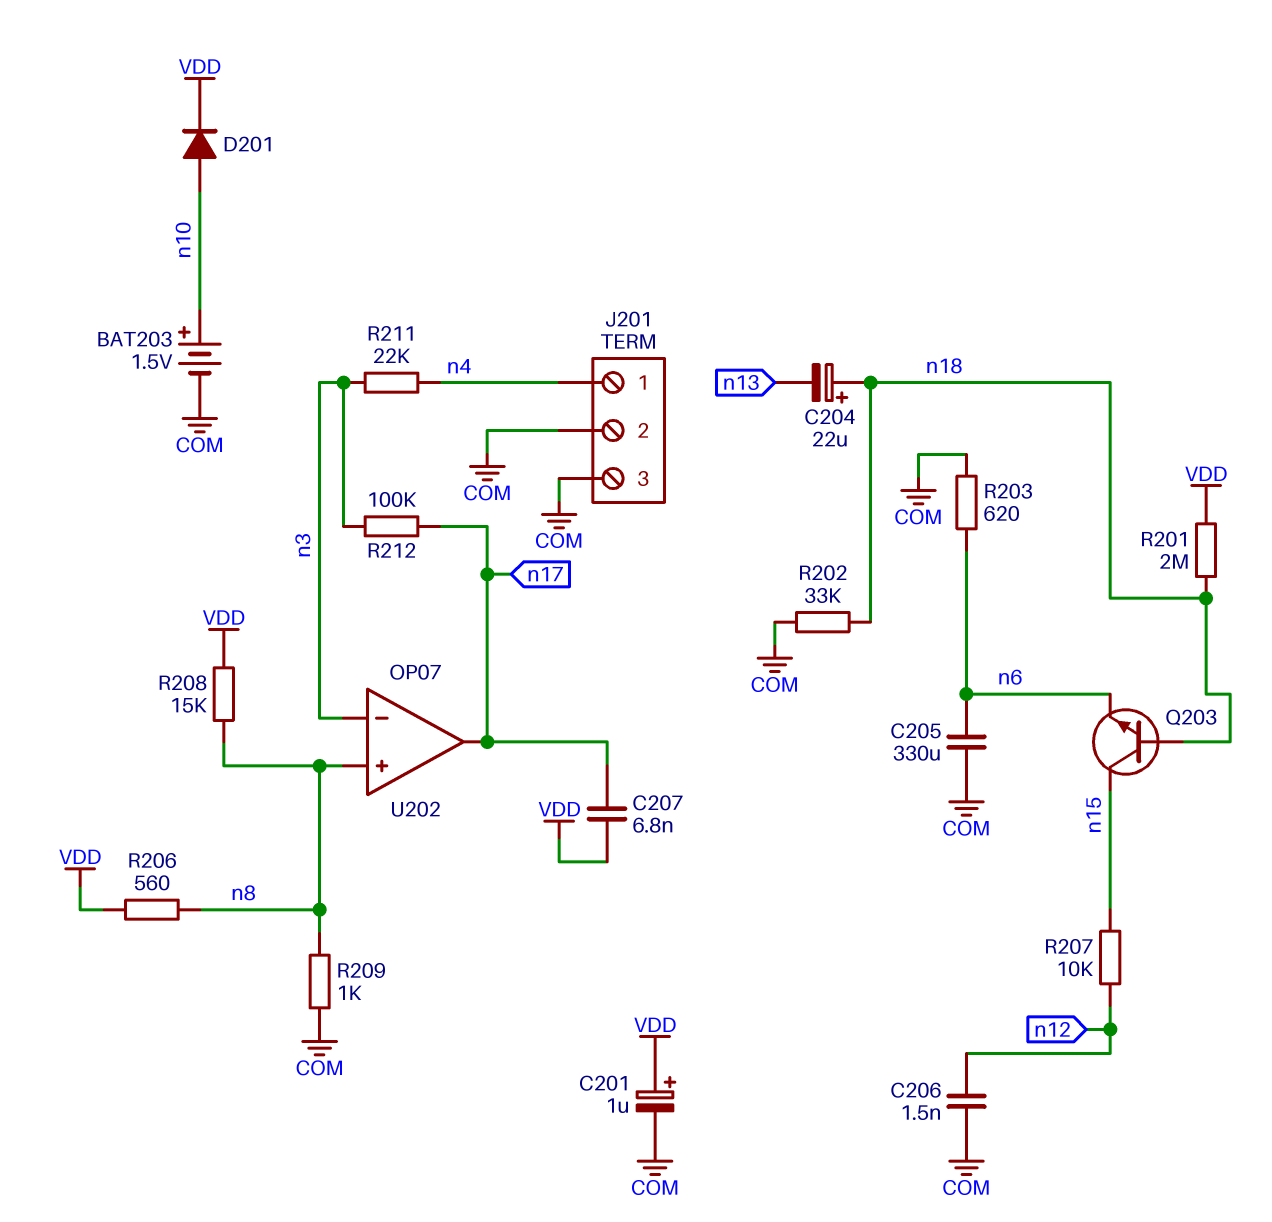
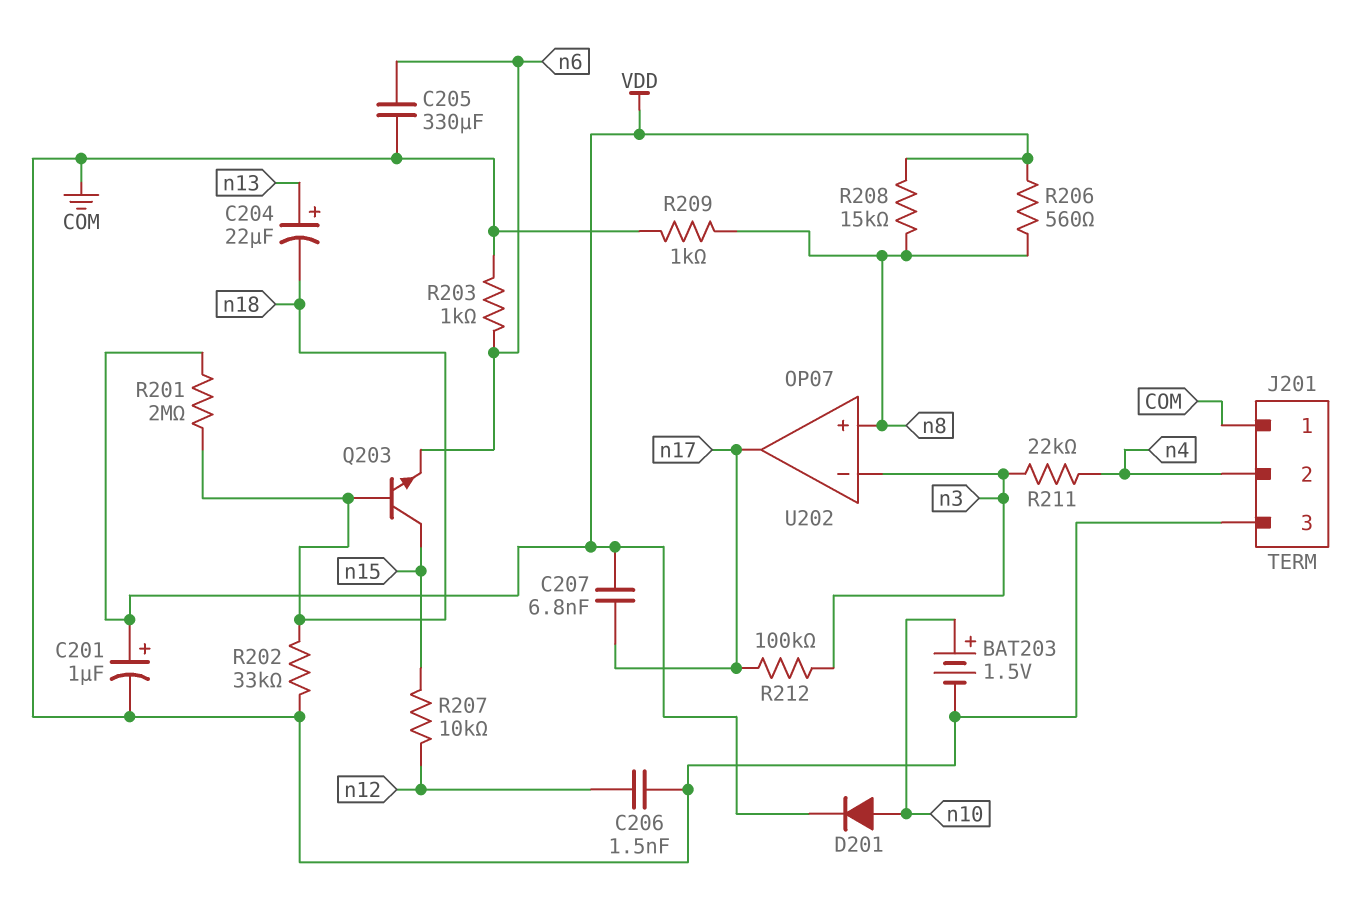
C204: 22uF (plus n18, minus n13) -> 22uF (plus n13, minus n18)
J201 pin 1: n4 -> COM
J201 pin 2: COM -> n4
R203: 620 (COM, n6) -> 1k (COM, n6)

